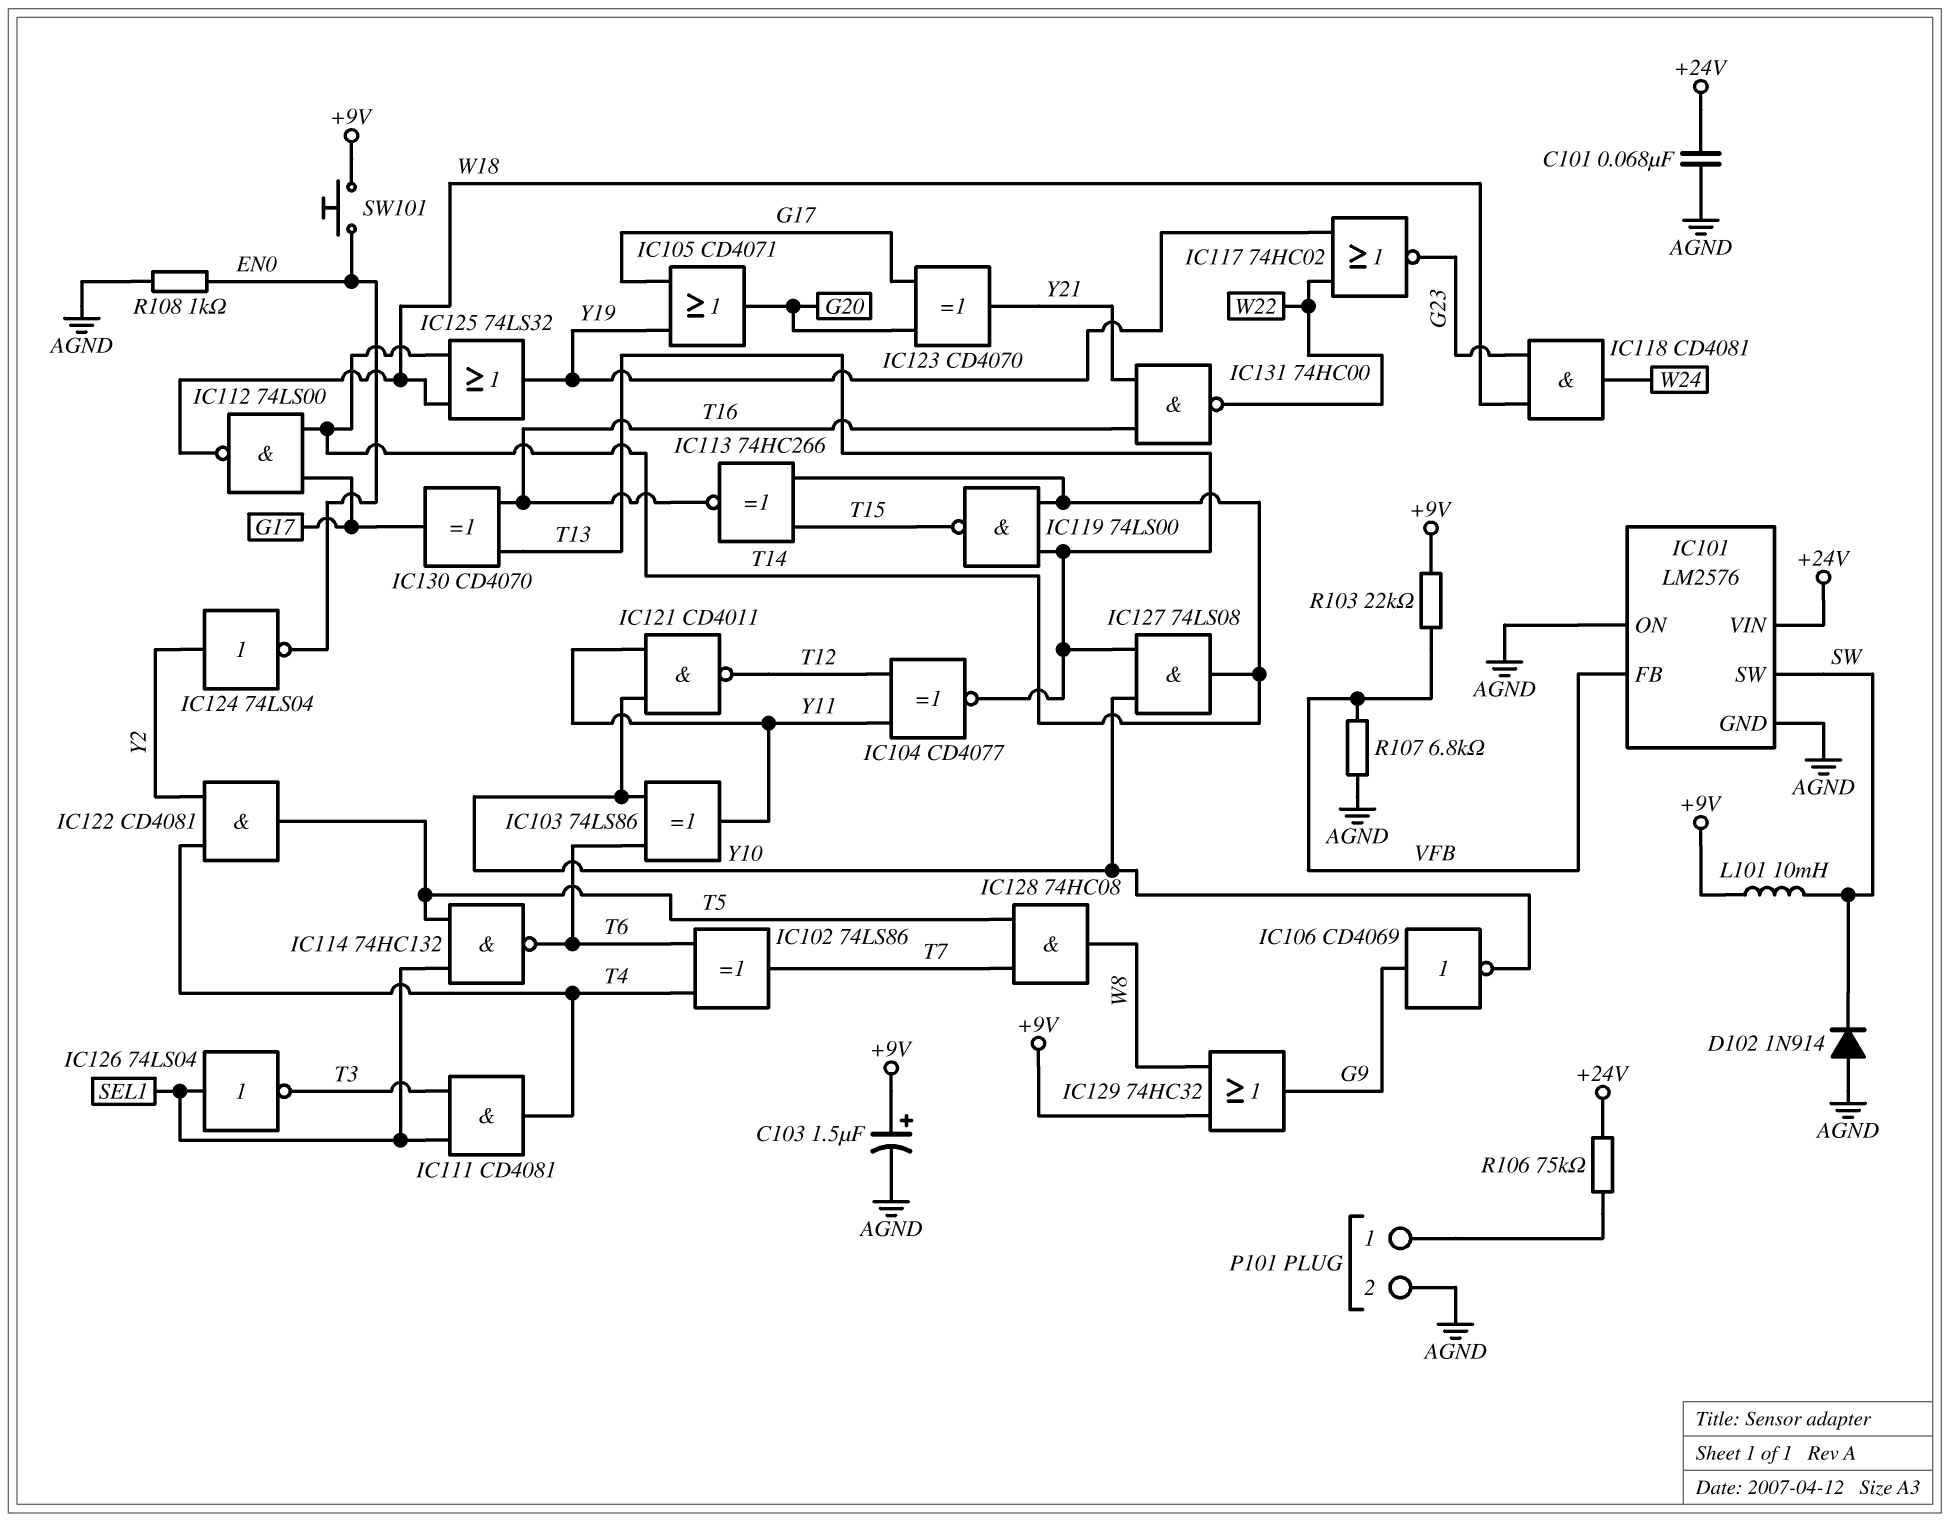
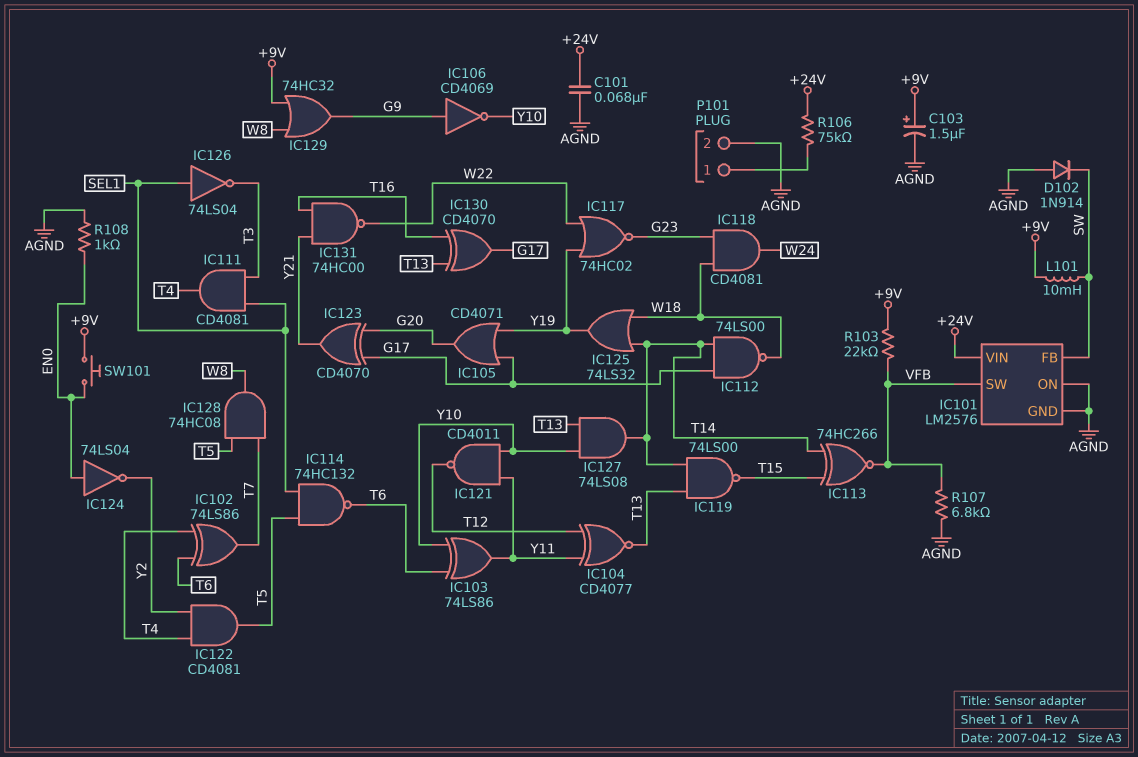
IC101 pin FB: VFB -> SW
IC101 pin SW: SW -> VFB
IC113: XNOR 74HC266 (in T14, in T15, out T16) -> XNOR 74HC266 (in T14, in T15, out VFB)
IC124: NOT 74LS04 (in Y2, out EN0) -> NOT 74LS04 (in EN0, out Y2)

